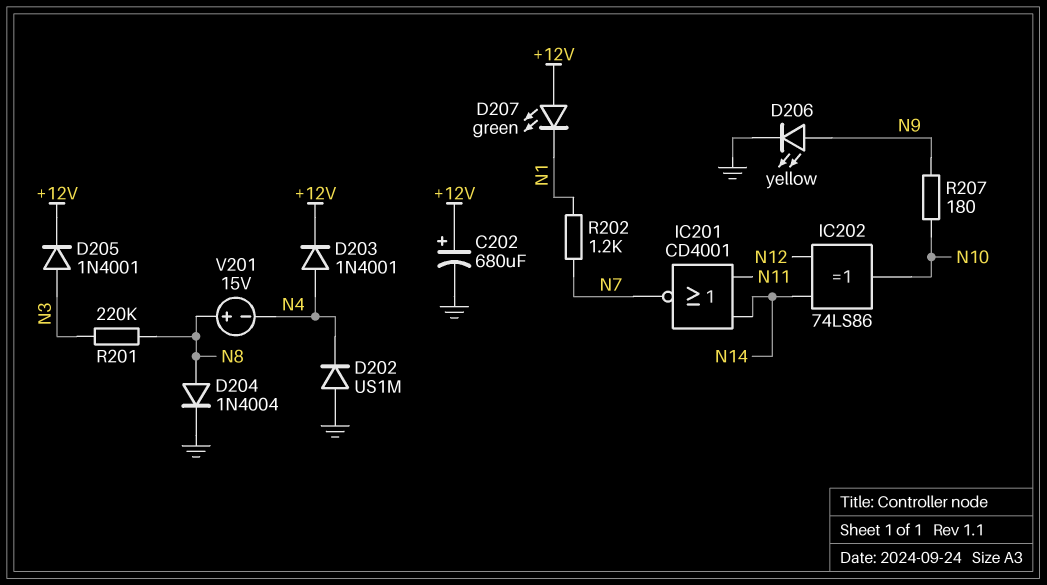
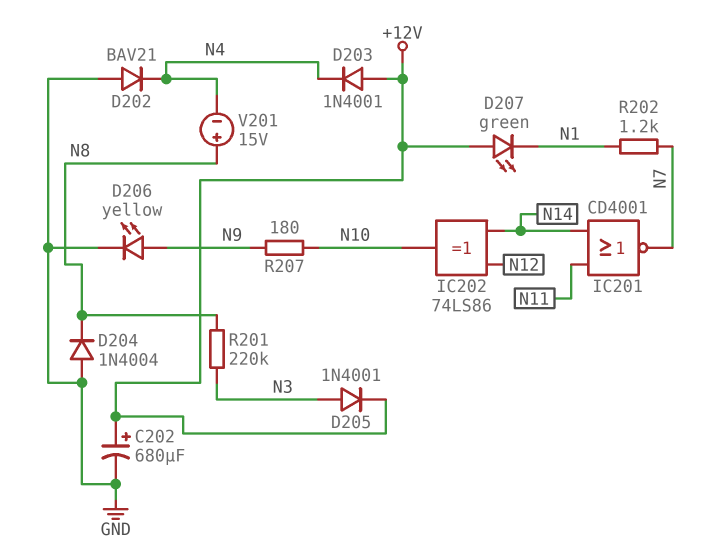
D202: diode US1M (A GND, K N4) -> diode BAV21 (A GND, K N4)
D203: diode 1N4001 (A N4, K +12V) -> diode 1N4001 (A +12V, K N4)
D204: diode 1N4004 (A N8, K GND) -> diode 1N4004 (A GND, K N8)

